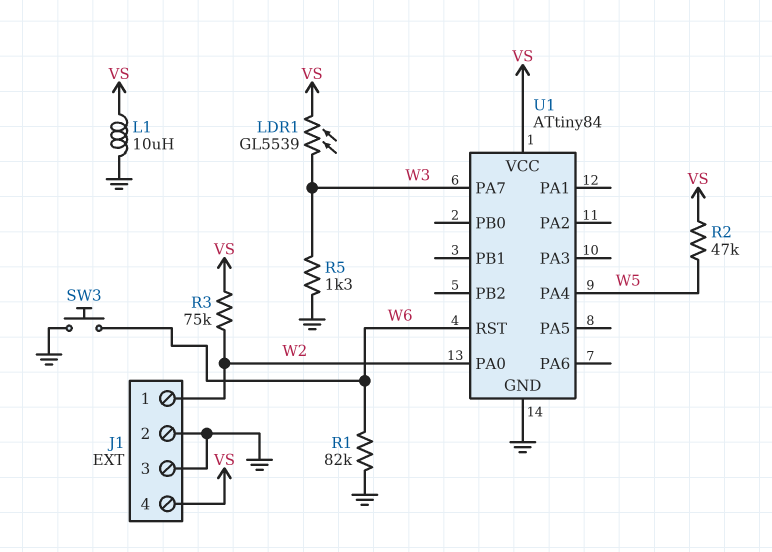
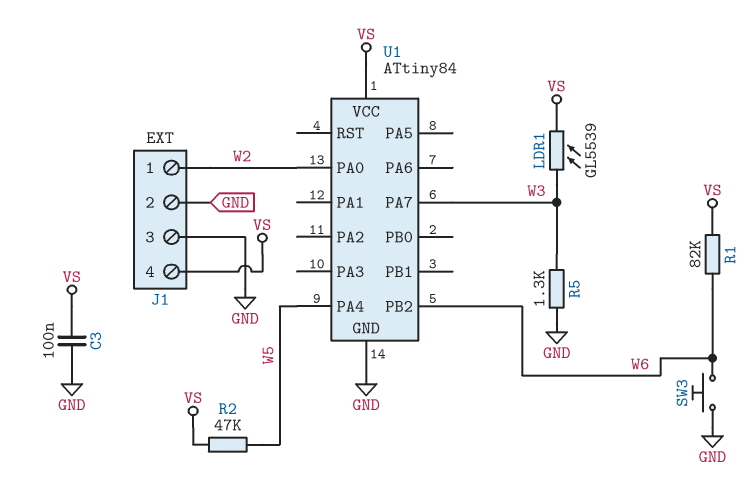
C3: none -> 100nF (GND, VS)
L1: 10uH (GND, VS) -> none
R1: 82k (GND, W6) -> 82k (VS, W6)
R3: 75k (VS, W2) -> none
U1 pin PB2: none -> W6
U1 pin RST: W6 -> none

